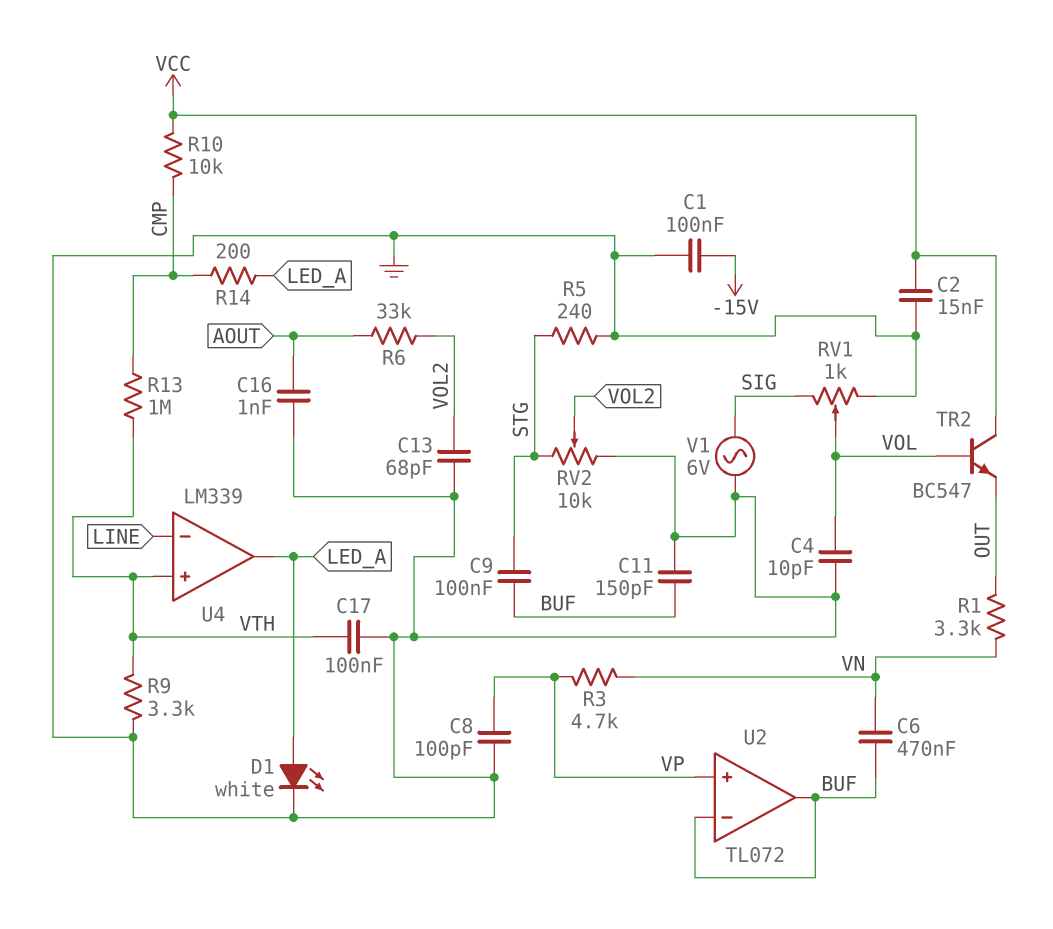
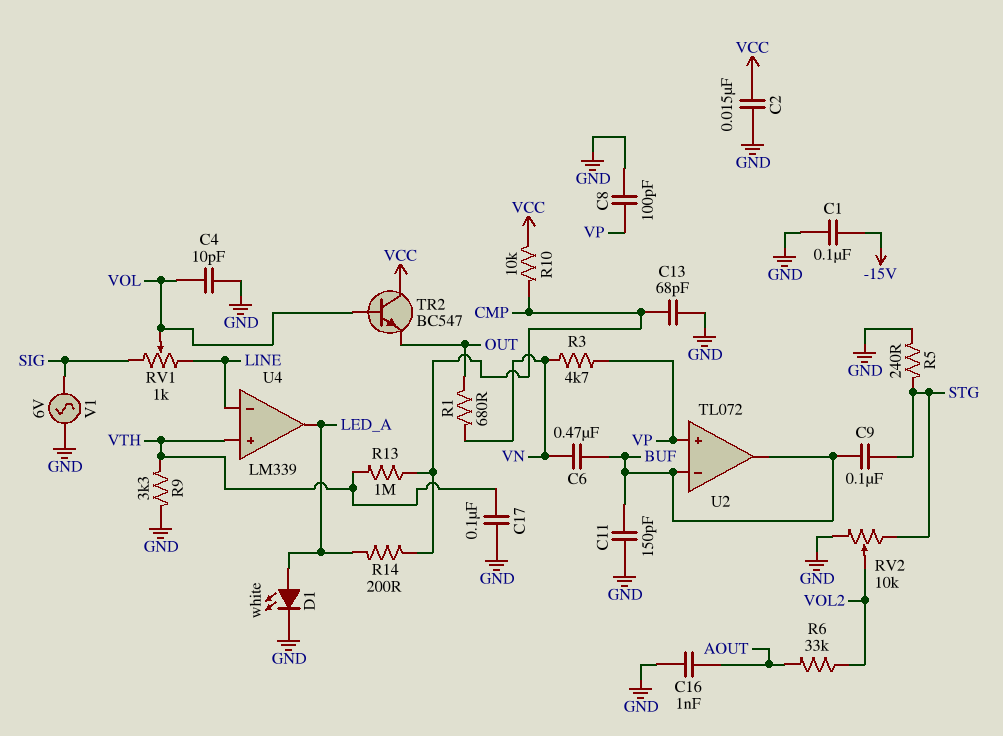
C13: 68pF (GND, VOL2) -> 68pF (CMP, GND)
R1: 3.3k (OUT, VN) -> 680 (OUT, VN)
RV1: 1k (GND, SIG, wiper VOL) -> 1k (LINE, SIG, wiper VOL)

